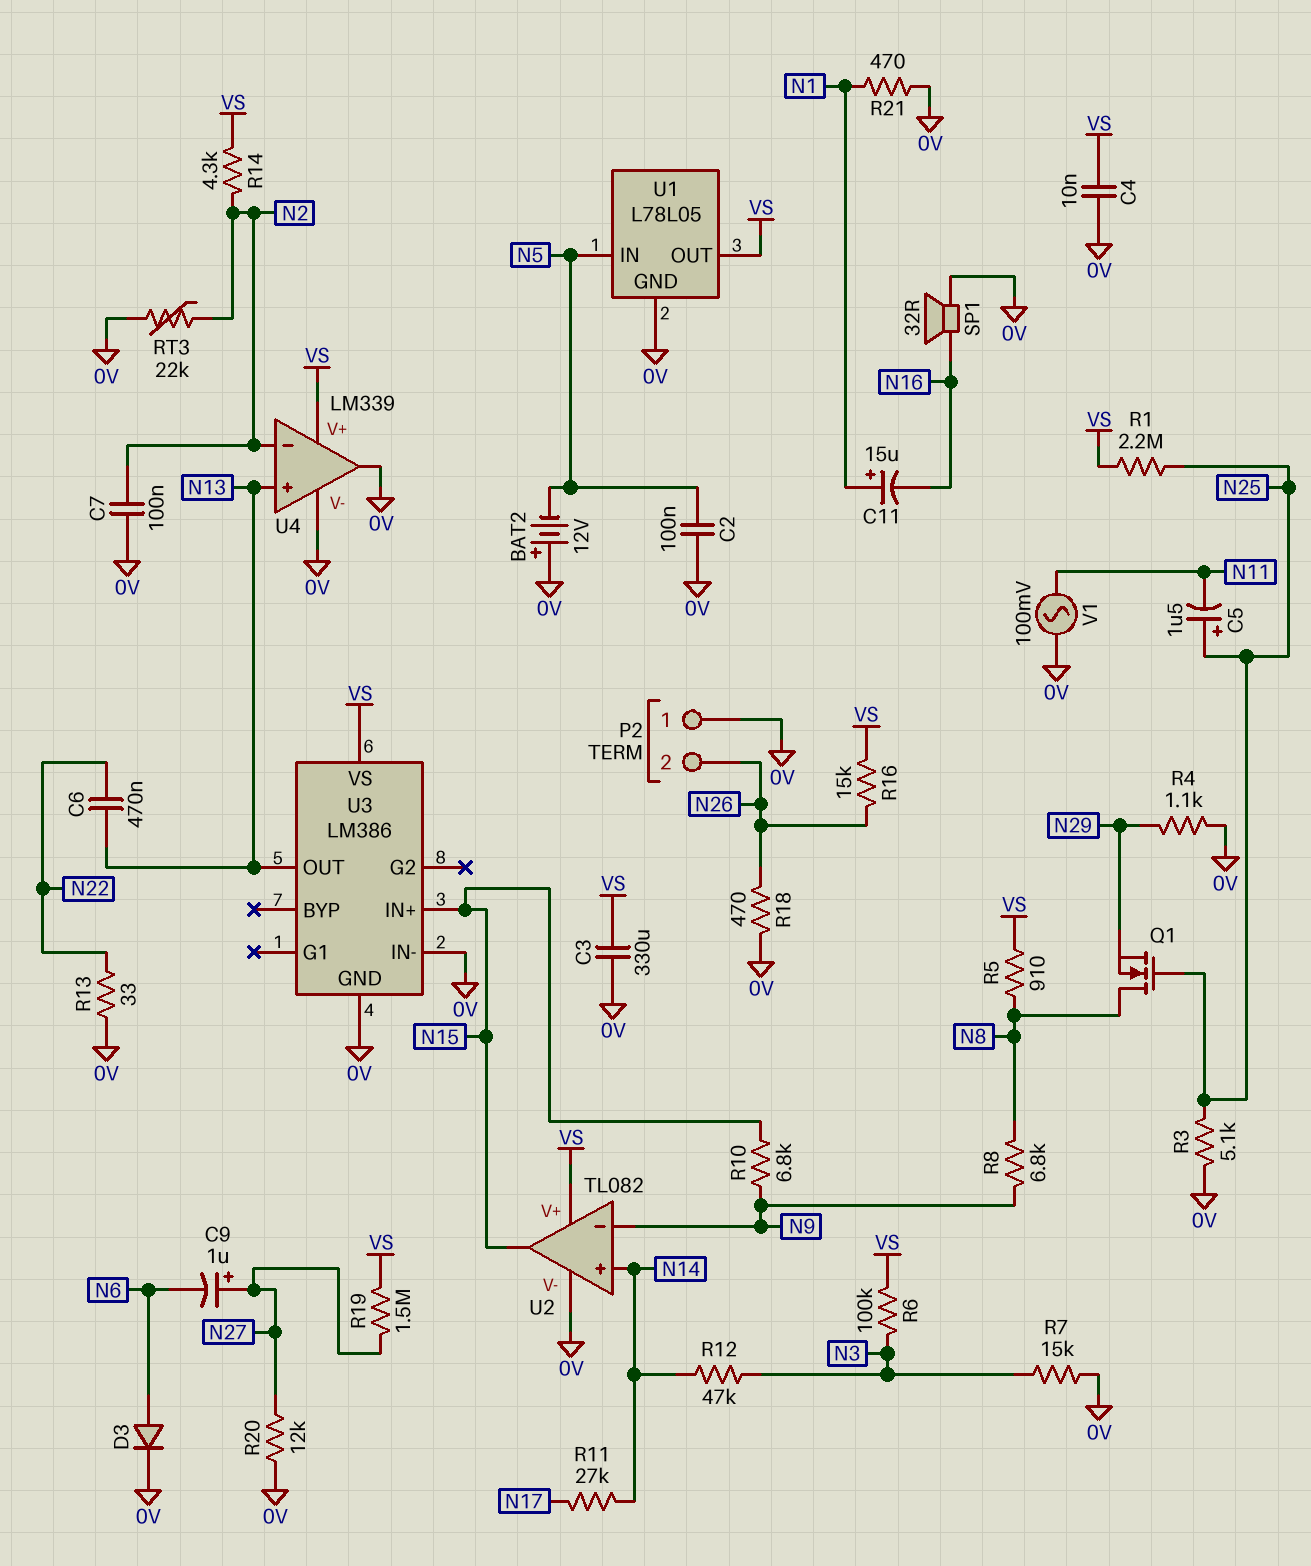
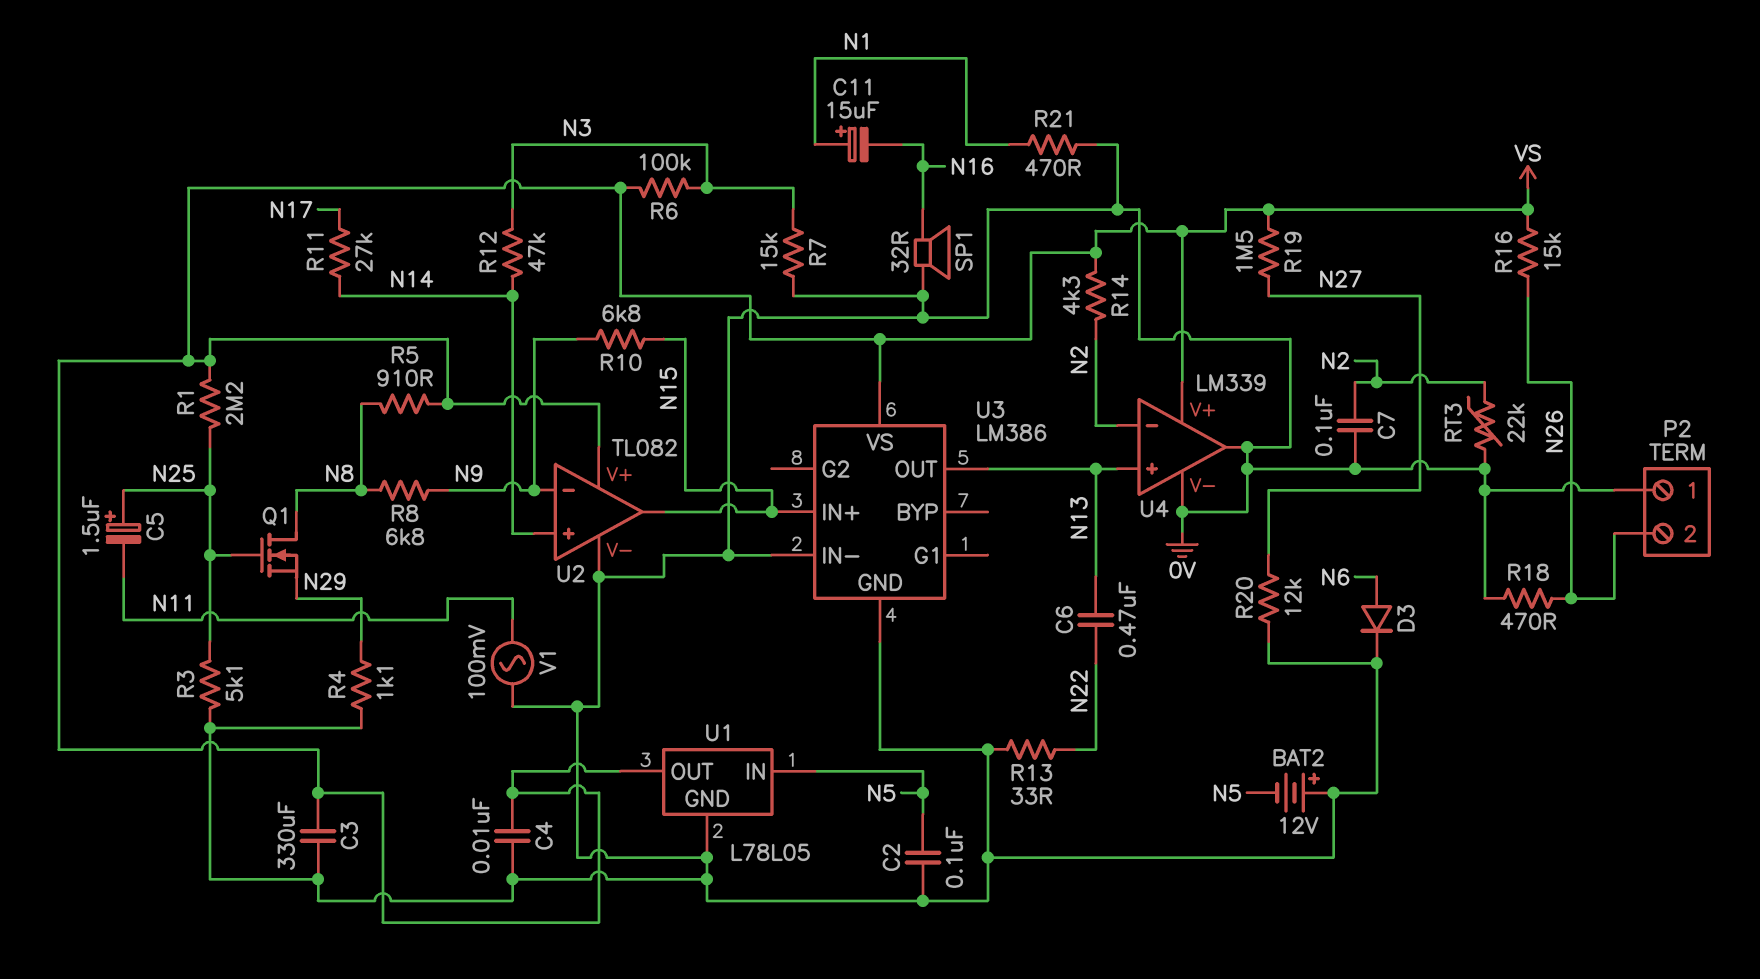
C9: 1uF (plus N27, minus N6) -> none

